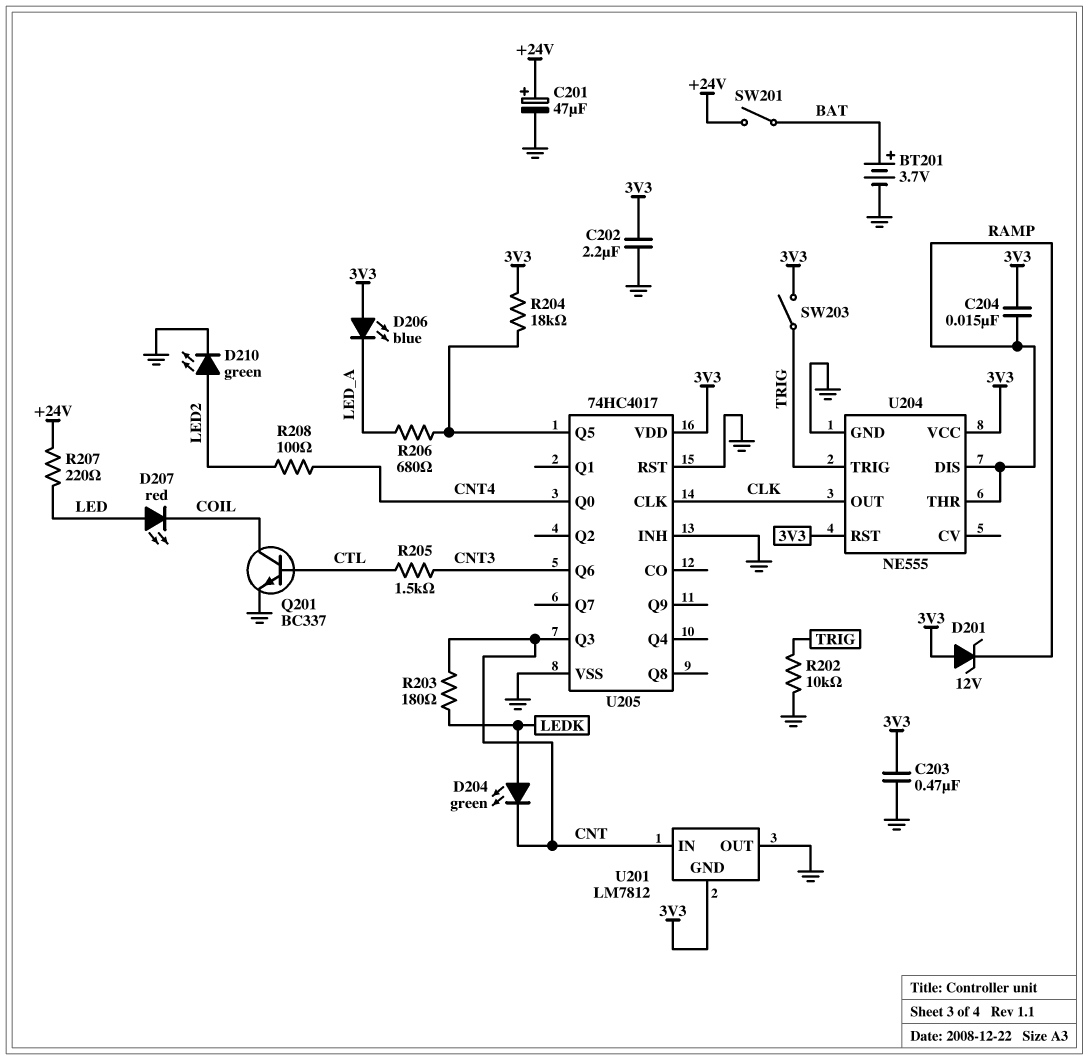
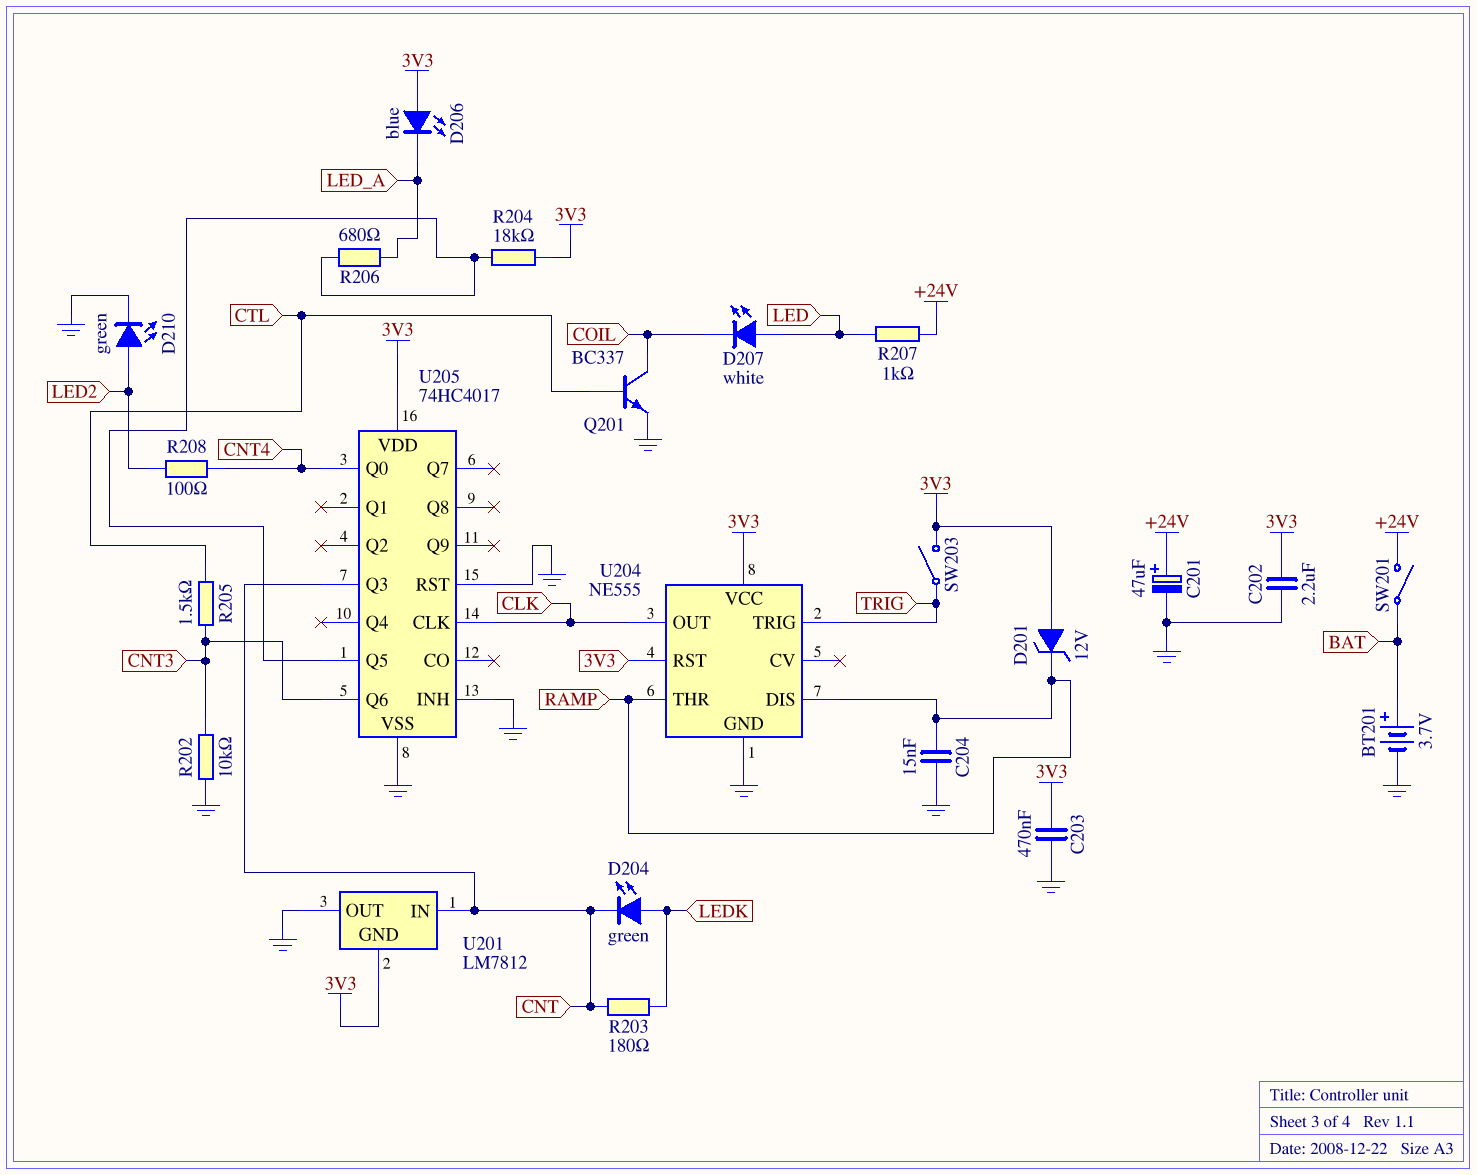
C204: 15nF (3V3, RAMP) -> 15nF (GND, RAMP)
D207: LED red (A LED, K COIL) -> LED white (A LED, K COIL)
R202: 10k (GND, TRIG) -> 10k (CNT3, GND)
R207: 220 (+24V, LED) -> 1k (+24V, LED)

